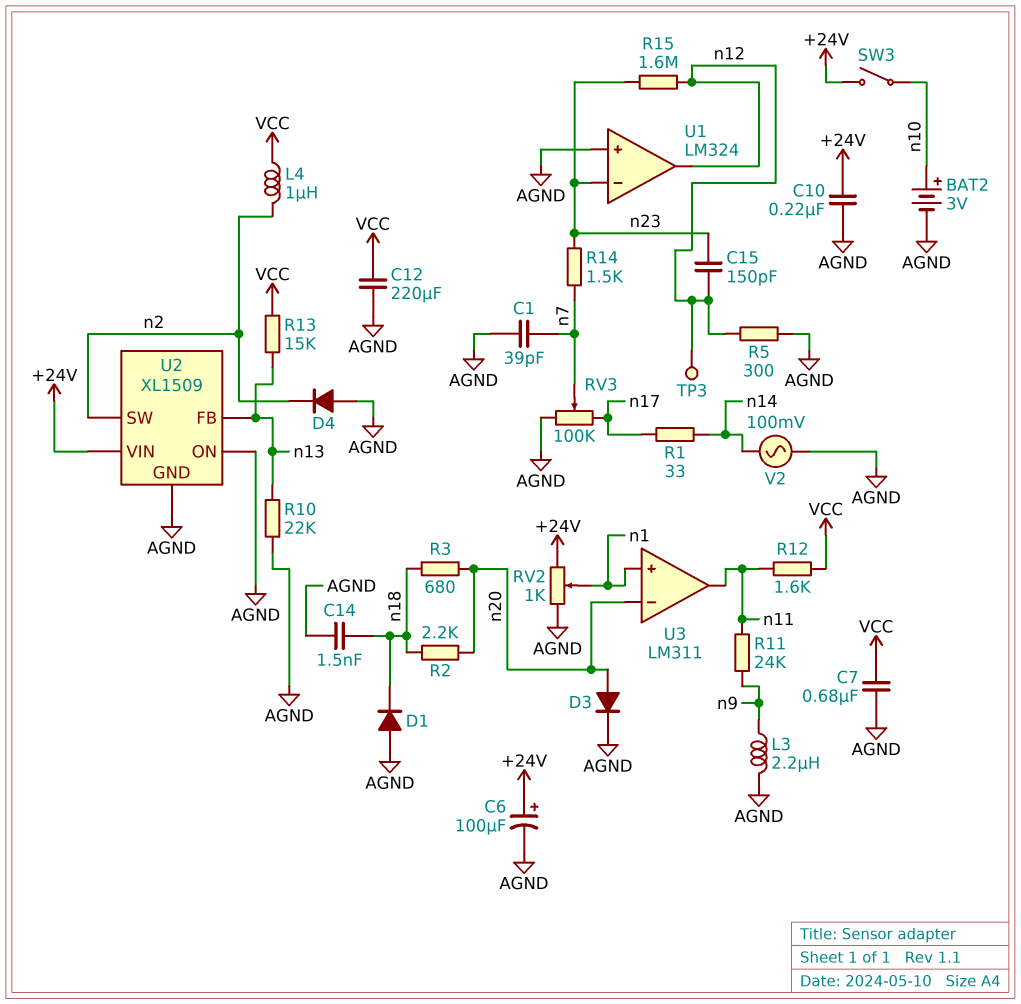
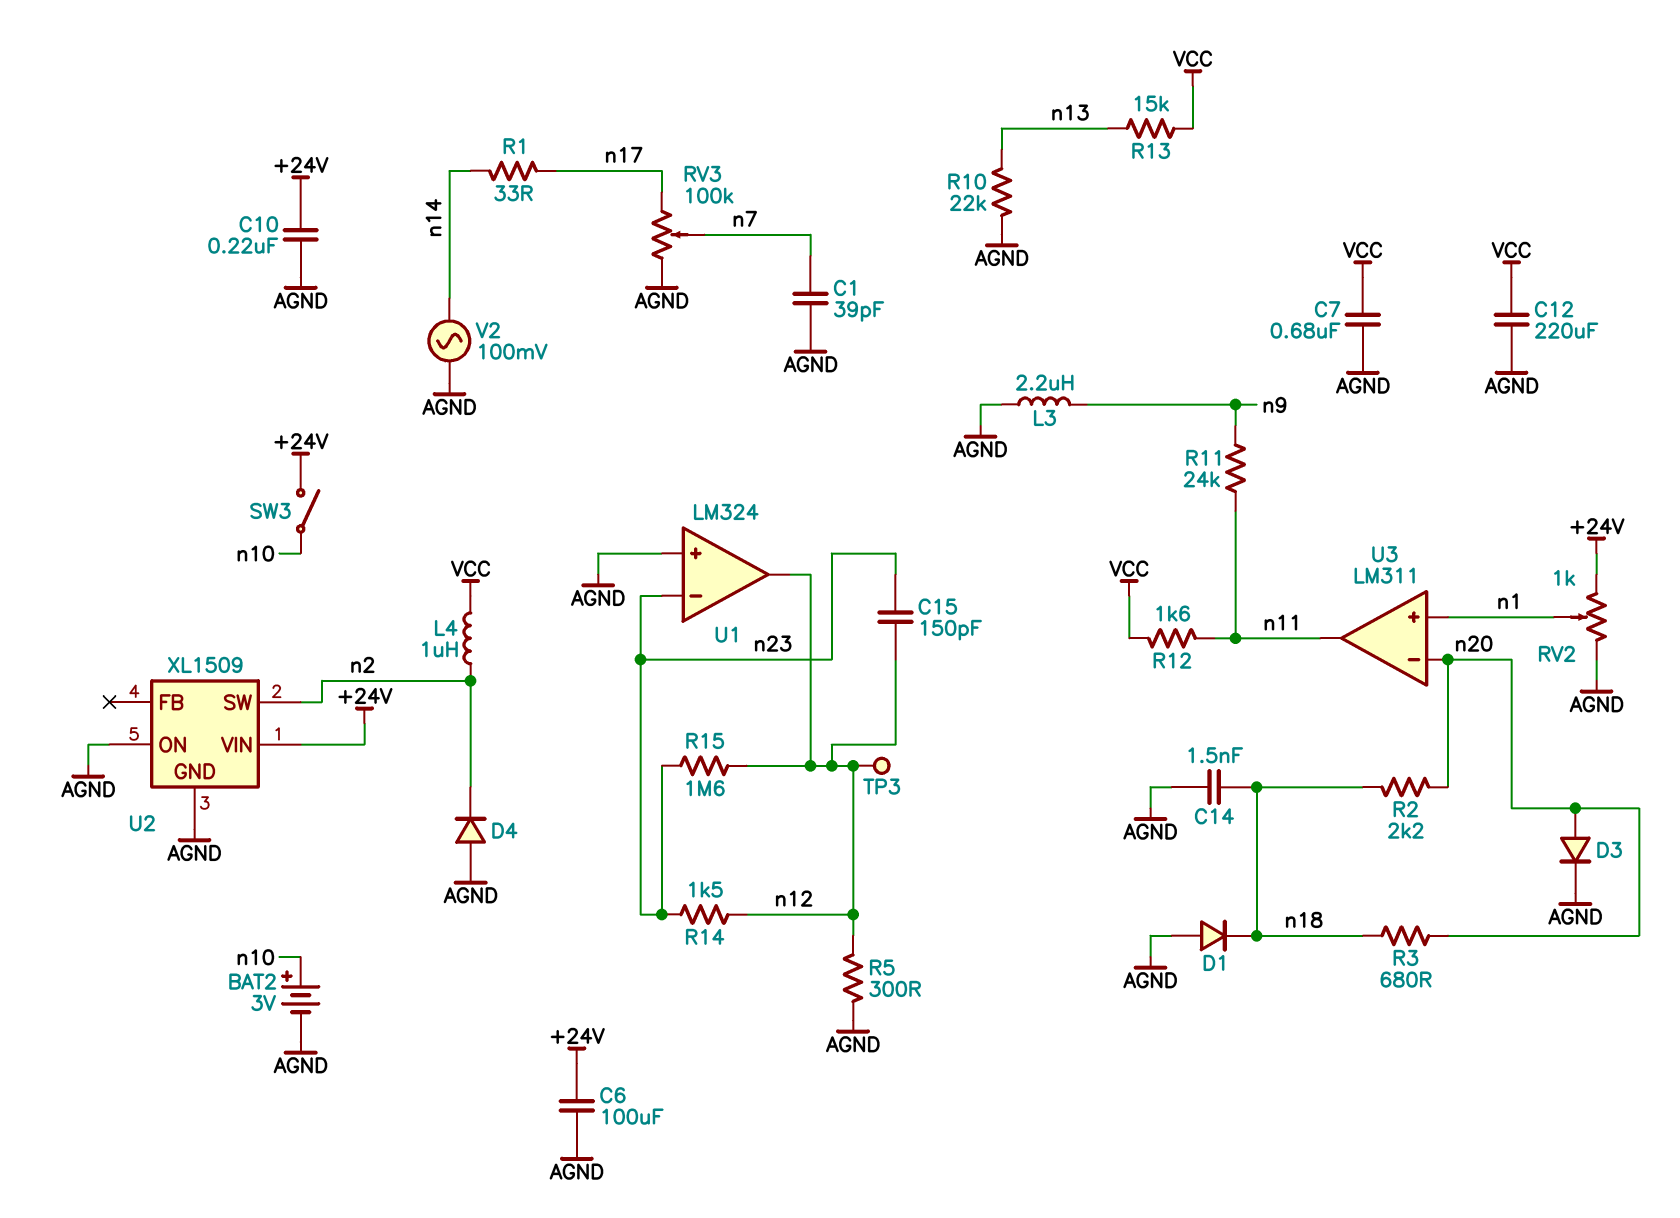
C6: 100uF (plus +24V, minus AGND) -> 100uF (+24V, AGND)
R14: 1.5k (n7, n23) -> 1.5k (n12, n23)
U2 pin FB: n13 -> none

